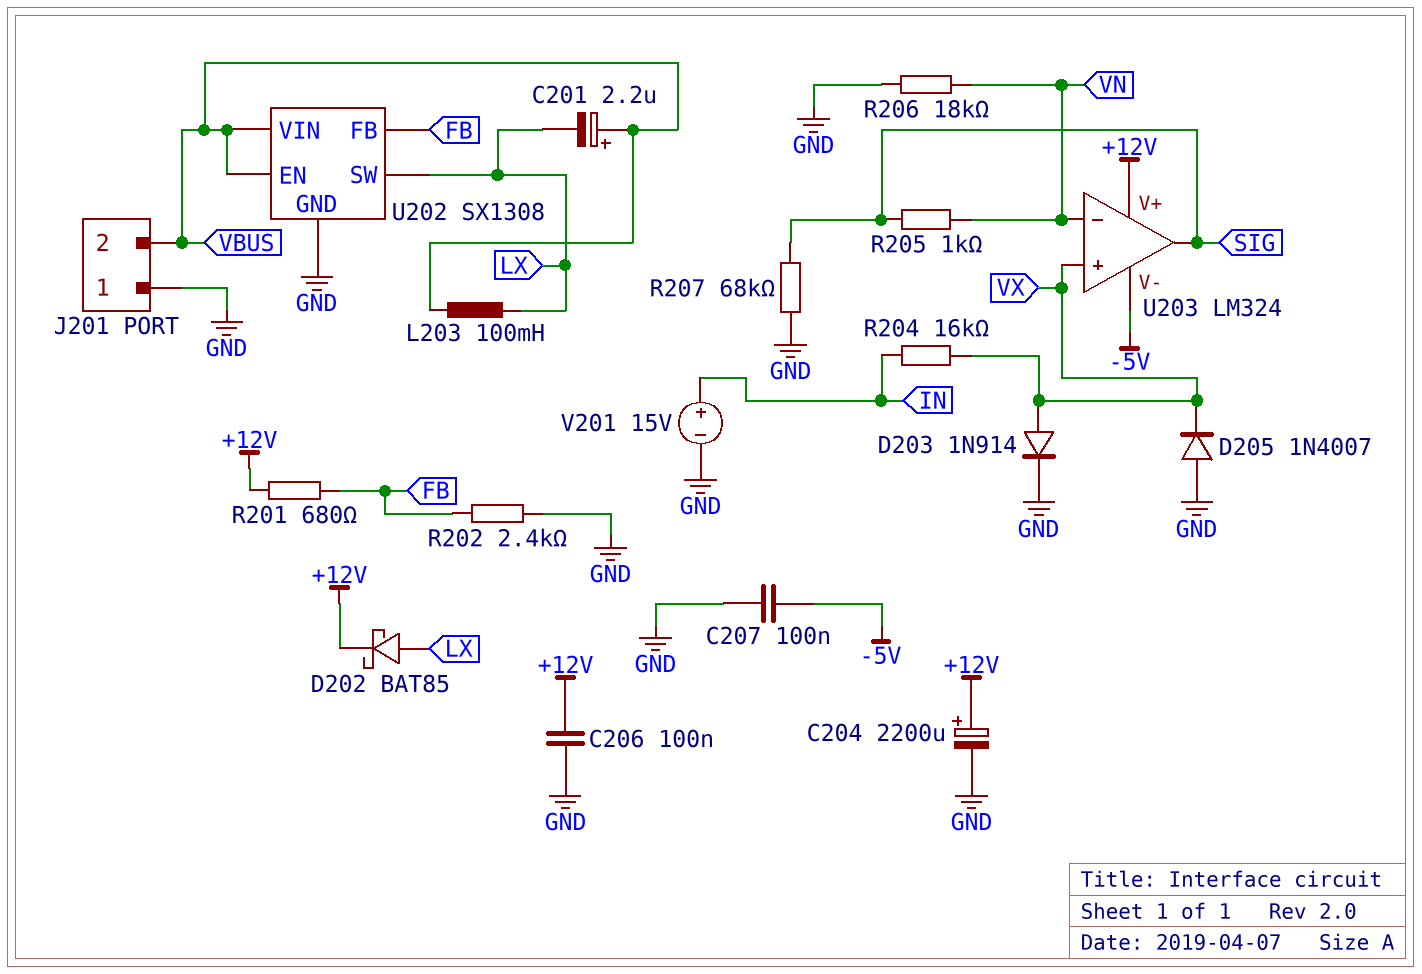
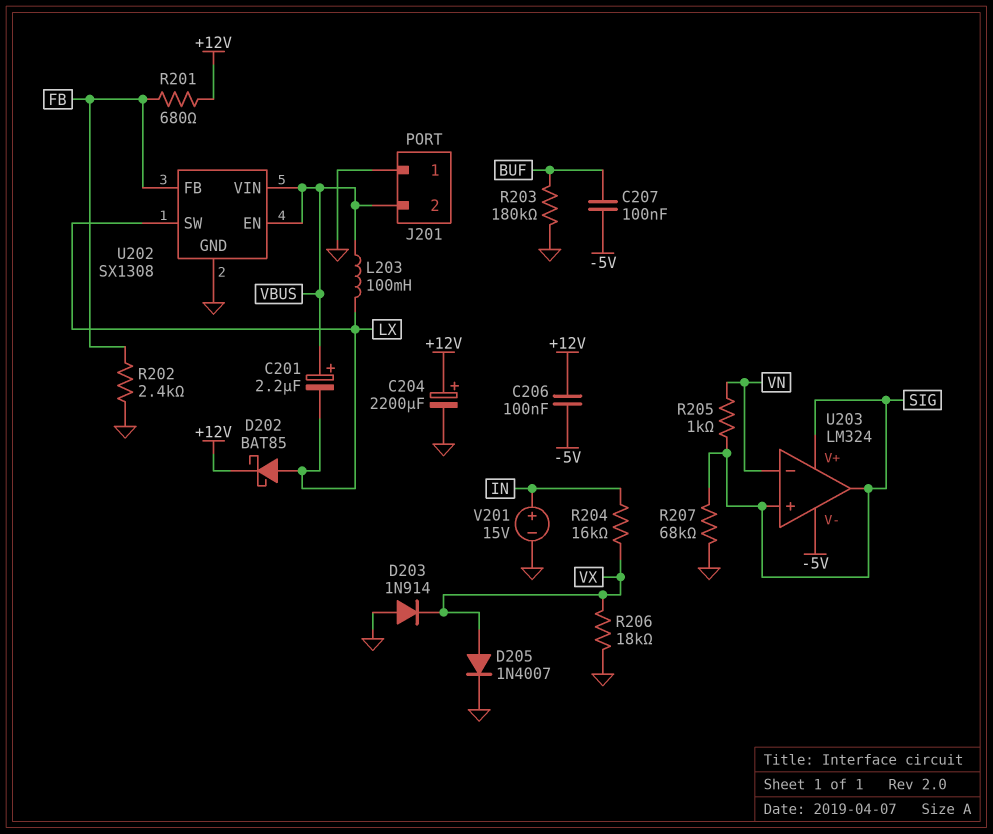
C206: 100nF (+12V, GND) -> 100nF (+12V, -5V)
C207: 100nF (-5V, GND) -> 100nF (-5V, BUF)
D203: diode 1N914 (A VX, K GND) -> diode 1N914 (A GND, K VX)
D205: diode 1N4007 (A GND, K VX) -> diode 1N4007 (A VX, K GND)
R203: none -> 180k (BUF, GND)
R206: 18k (GND, VN) -> 18k (GND, VX)
U203 pin V+: +12V -> SIG
U203 pin in+: VX -> SIG

